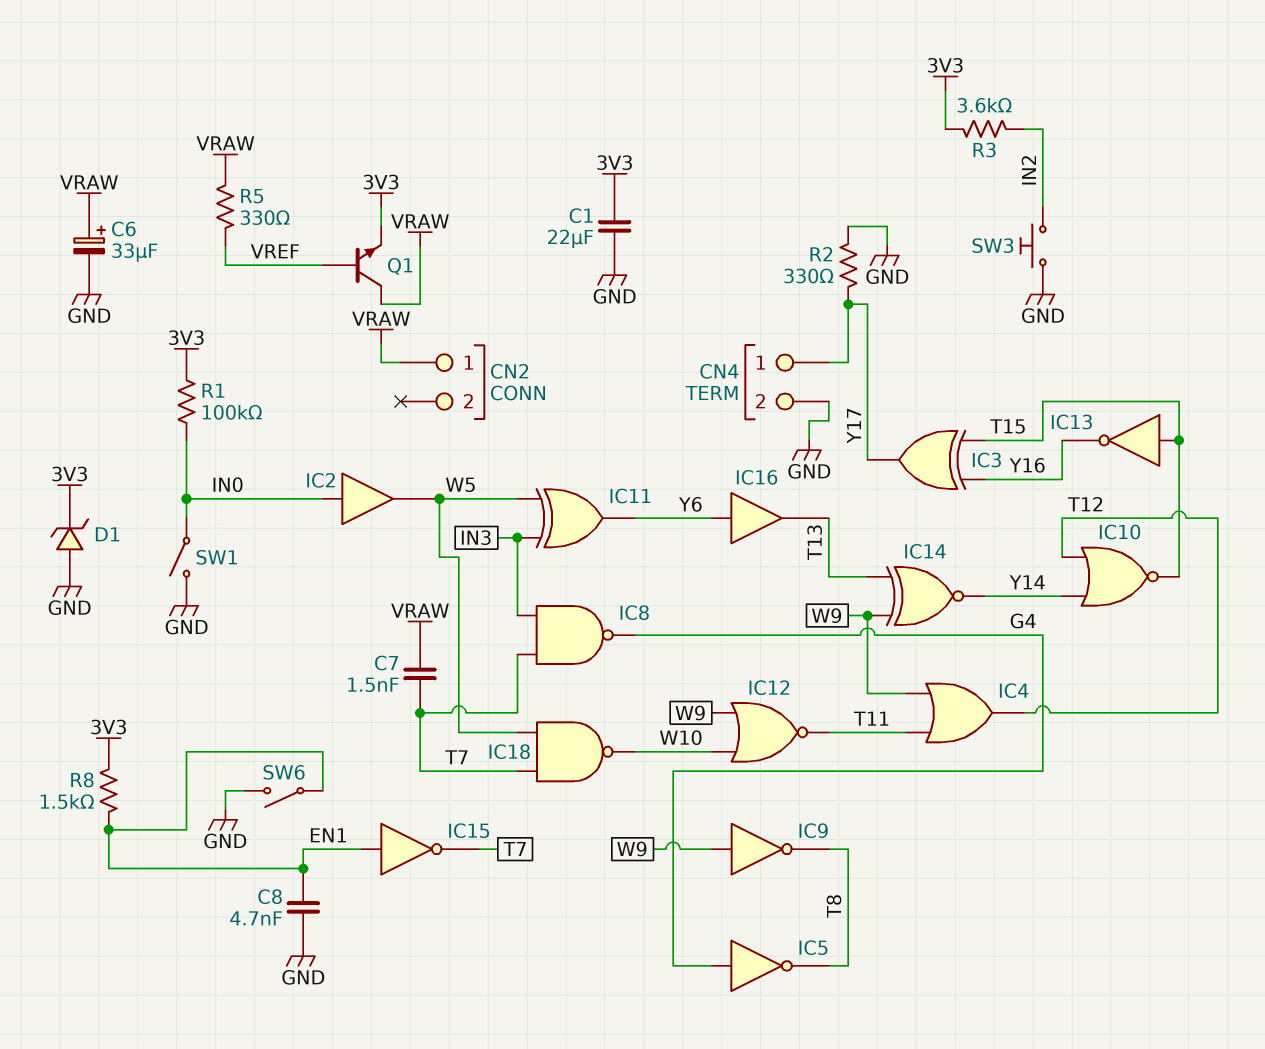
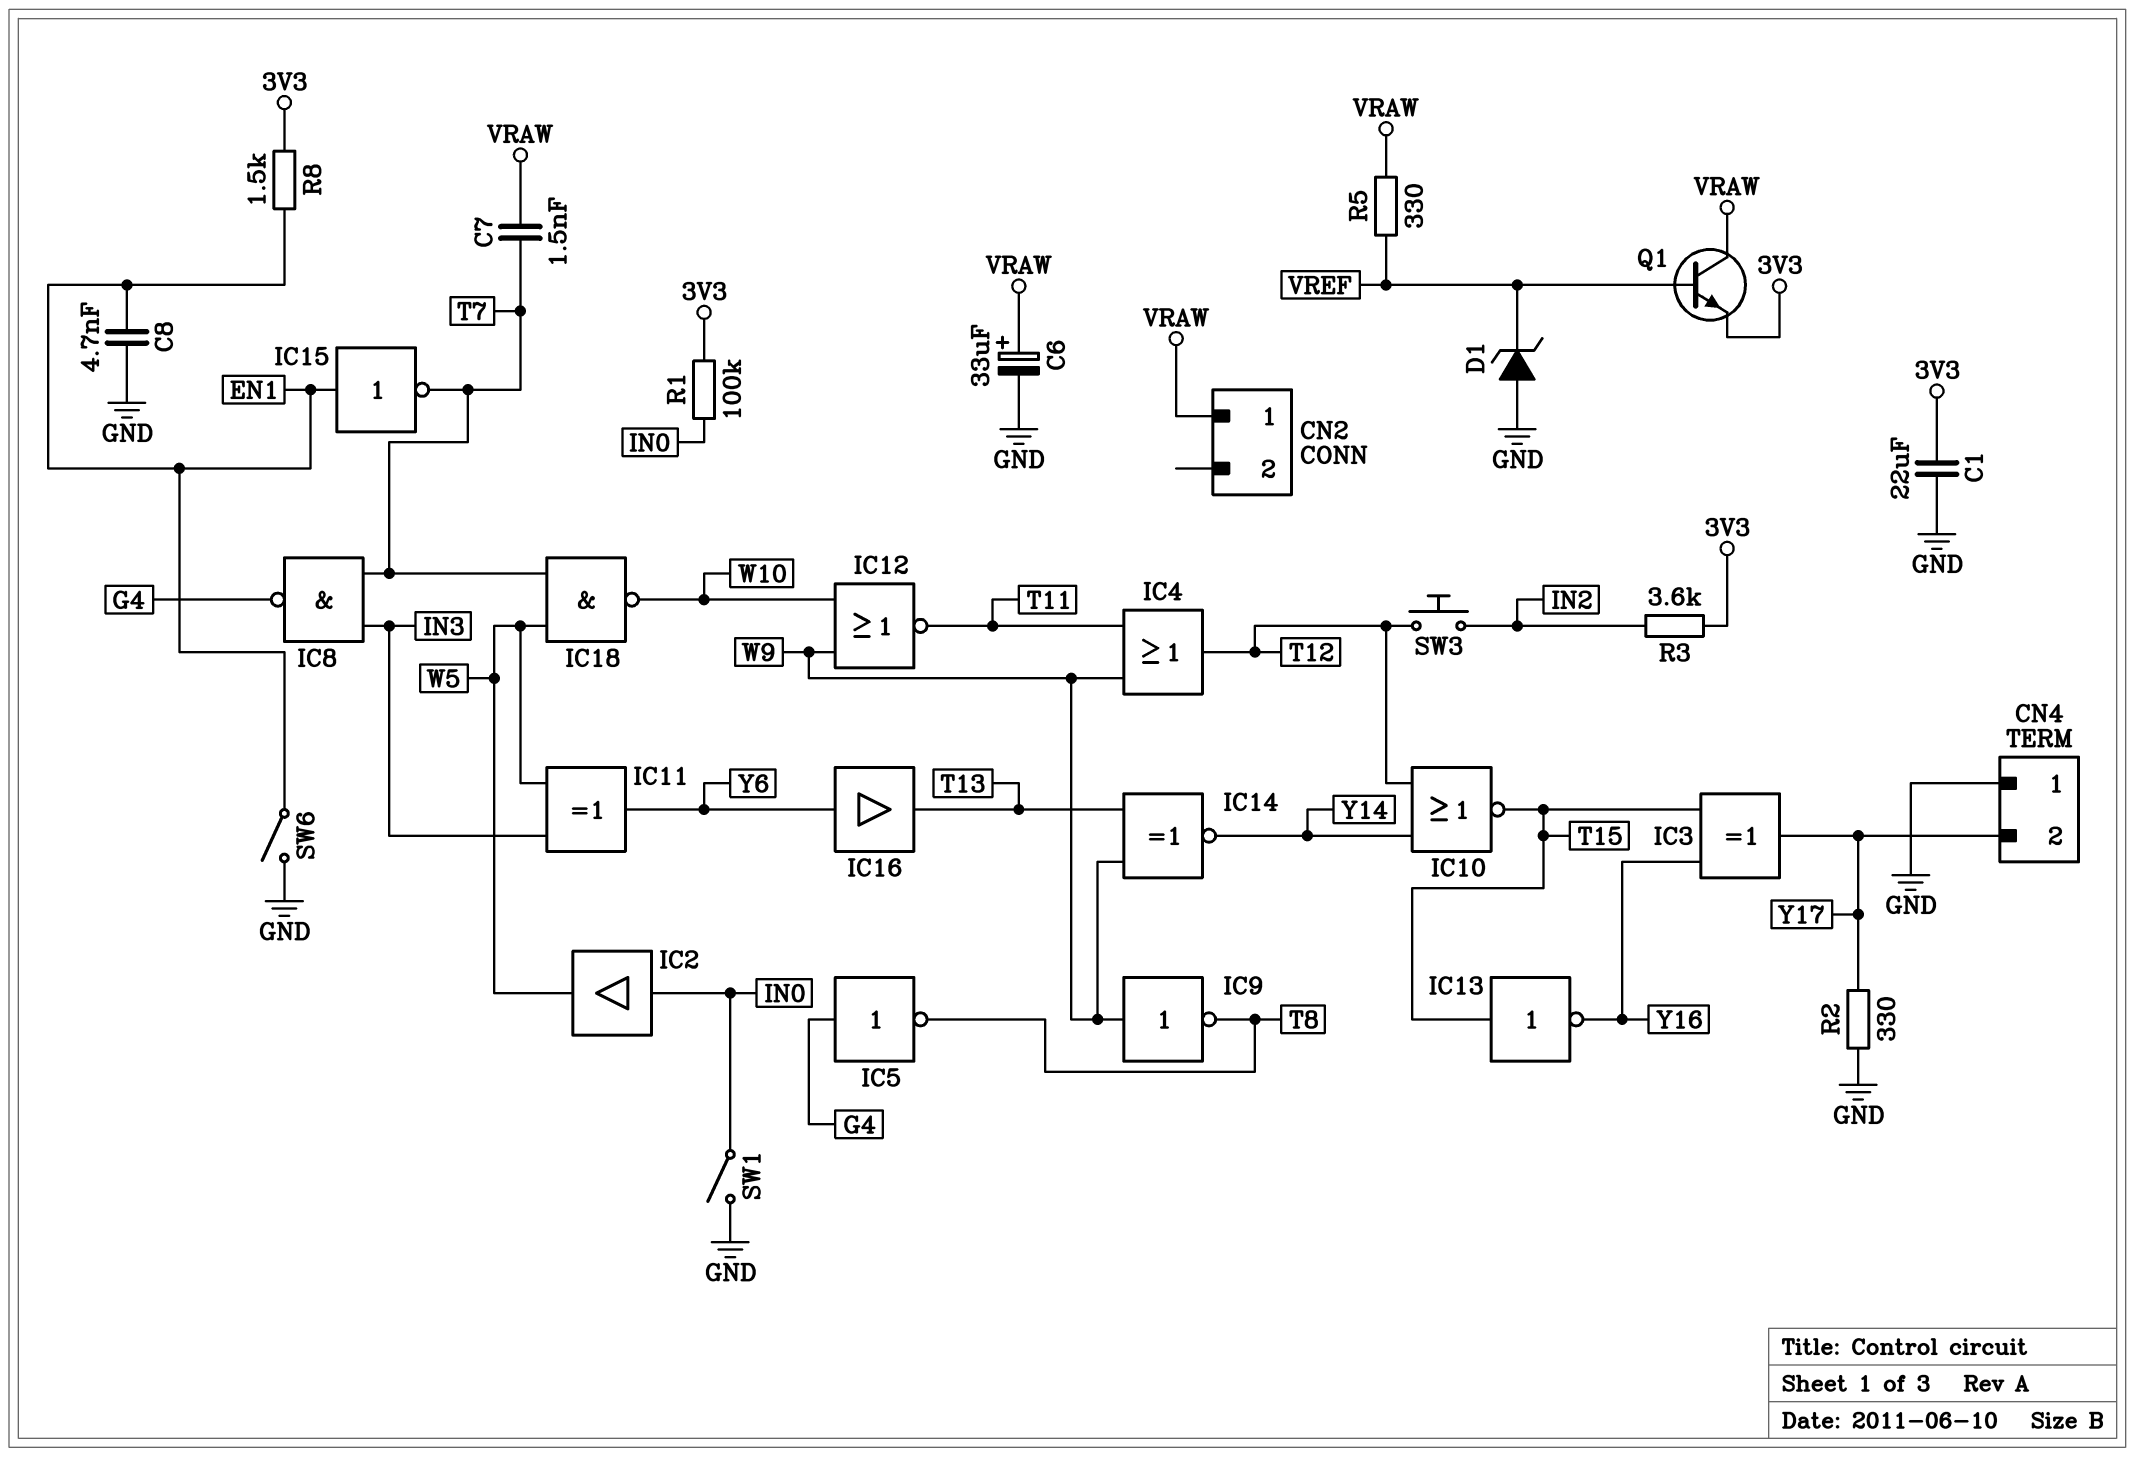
CN4 pin 1: Y17 -> GND
CN4 pin 2: GND -> Y17
D1: zener (A GND, K 3V3) -> zener (A GND, K VREF)
SW3: button (GND, IN2) -> button (IN2, T12)

